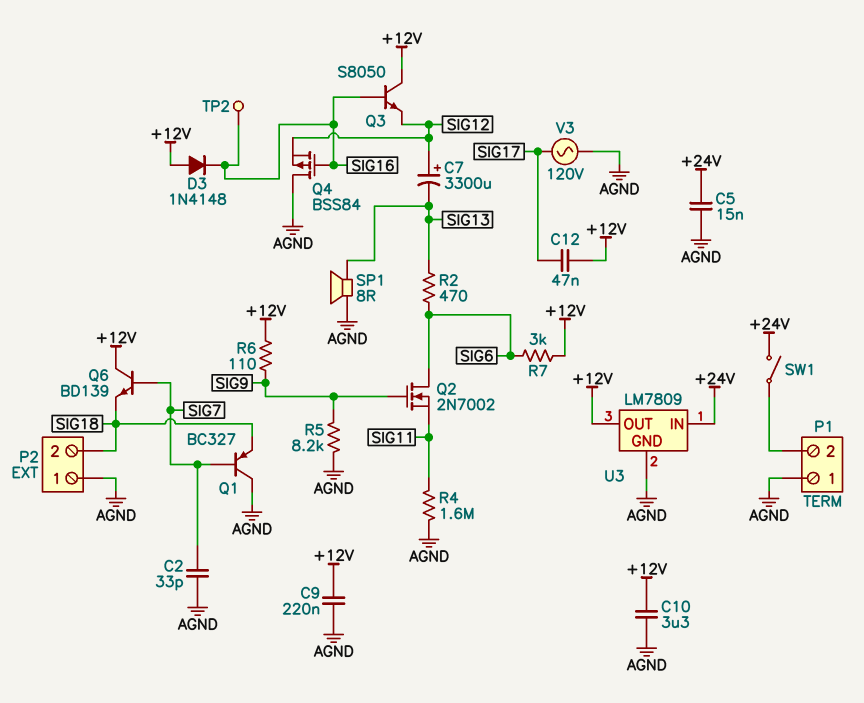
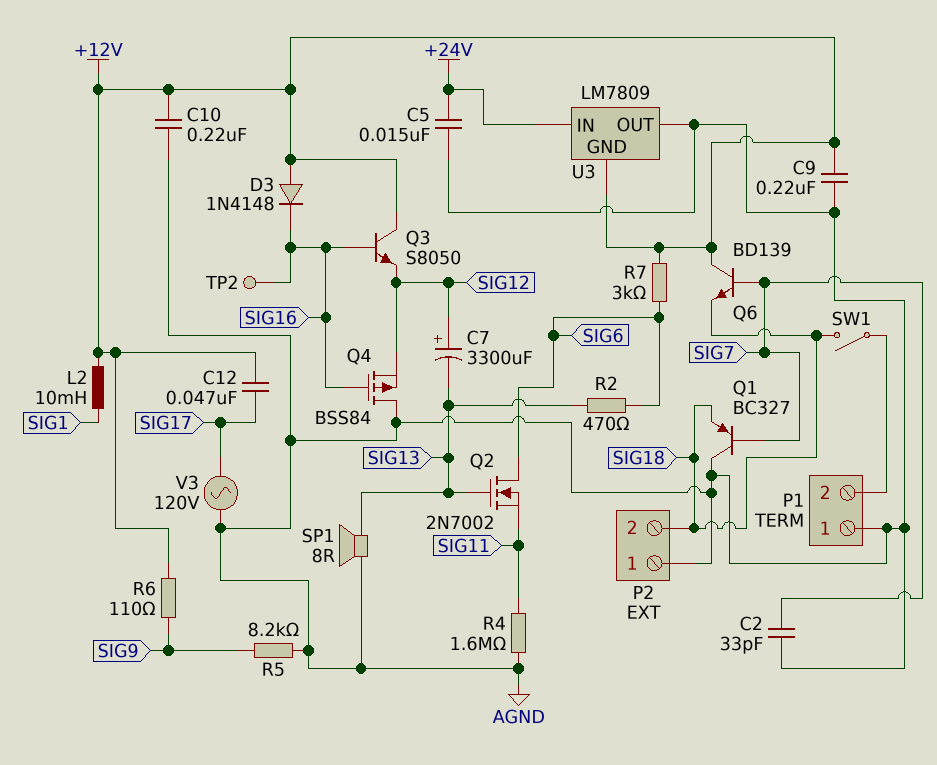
C10: 3.3uF (+12V, AGND) -> 220nF (+12V, AGND)
L2: none -> 10mH (+12V, SIG1)
Q2: NMOS 2N7002 (G SIG9, D SIG6, S SIG11) -> NMOS 2N7002 (G SIG13, D SIG6, S SIG11)
SW1: switch (+24V, P1/2) -> switch (P1/2, SIG18)
U3 pin GND: AGND -> +12V
U3 pin OUT: +12V -> AGND

